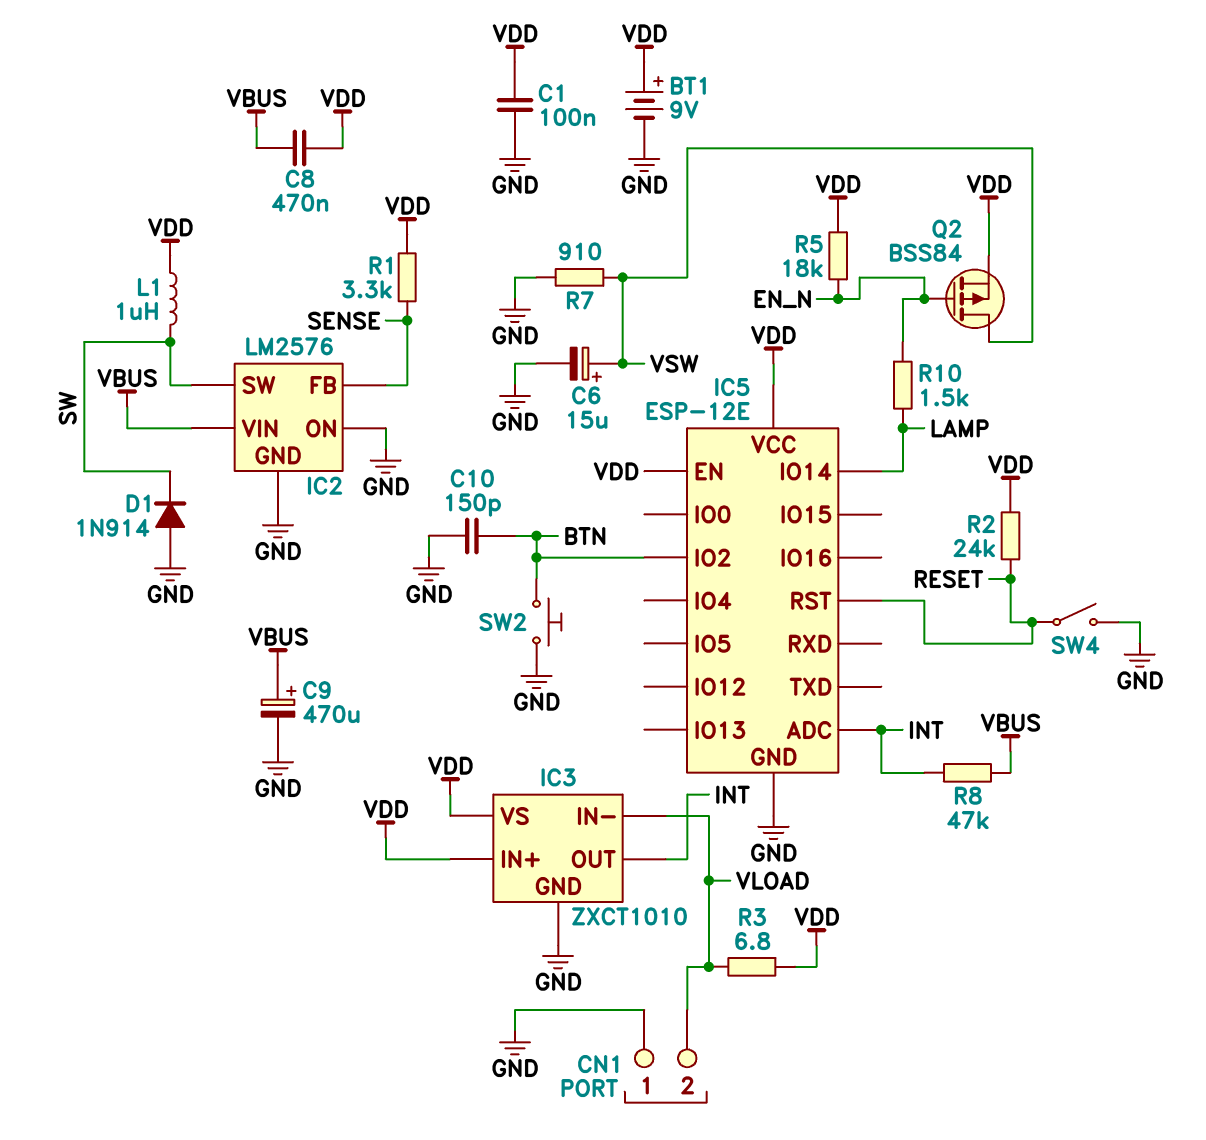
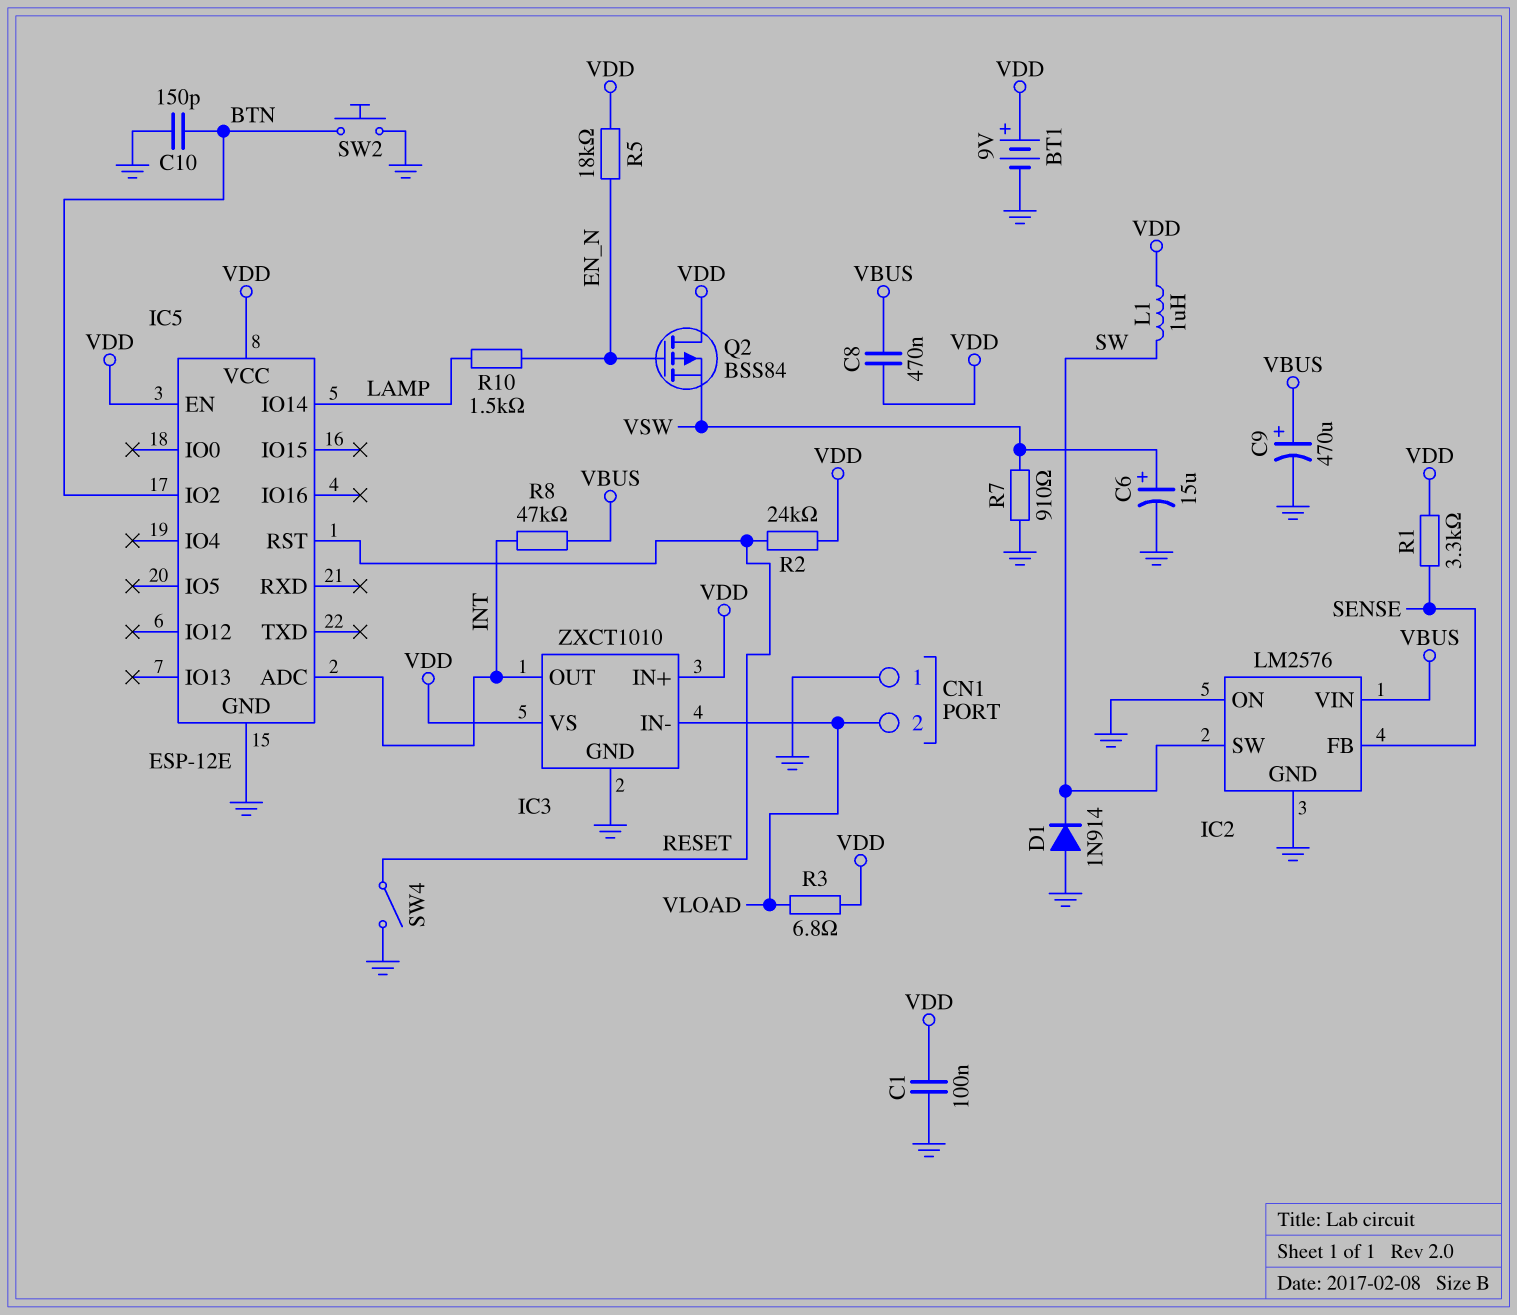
Q2: PMOS BSS84 (G EN_N, D VSW, S VDD) -> PMOS BSS84 (G EN_N, D VDD, S VSW)

